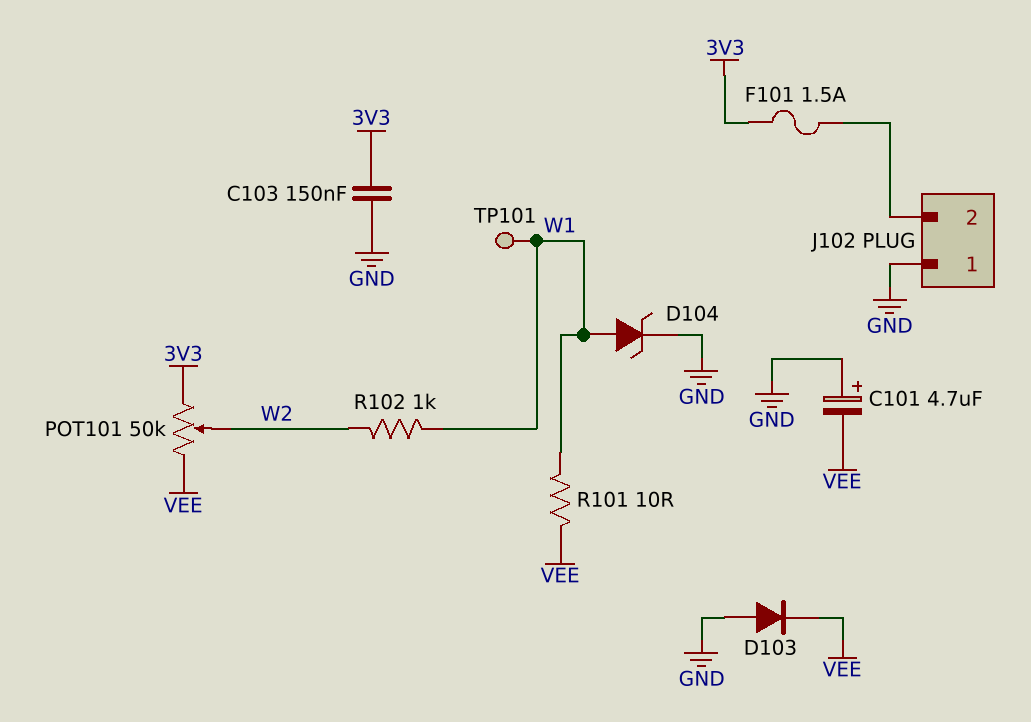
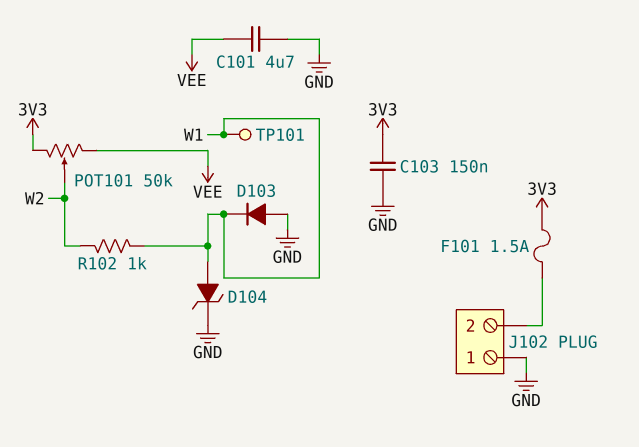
C101: 4.7uF (plus GND, minus VEE) -> 4.7uF (GND, VEE)
D103: diode (A GND, K VEE) -> diode (A GND, K W1)
R101: 10 (VEE, W1) -> none

